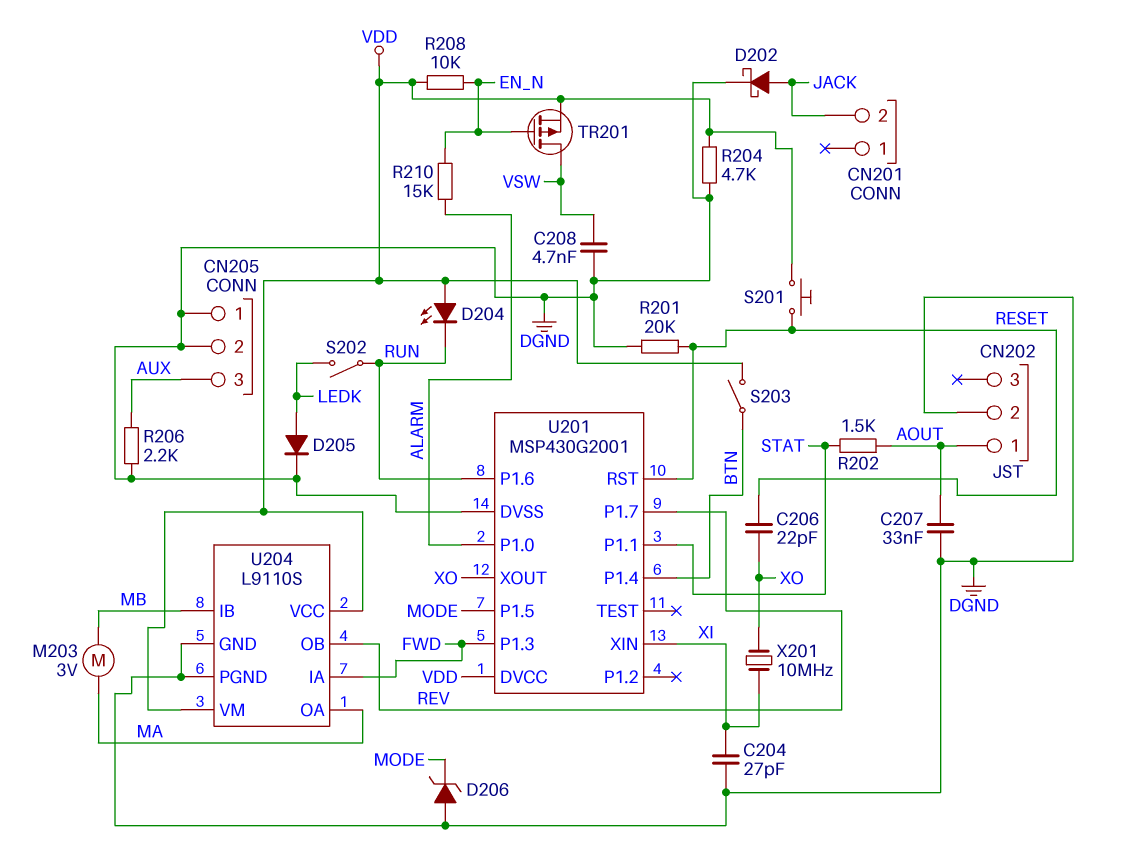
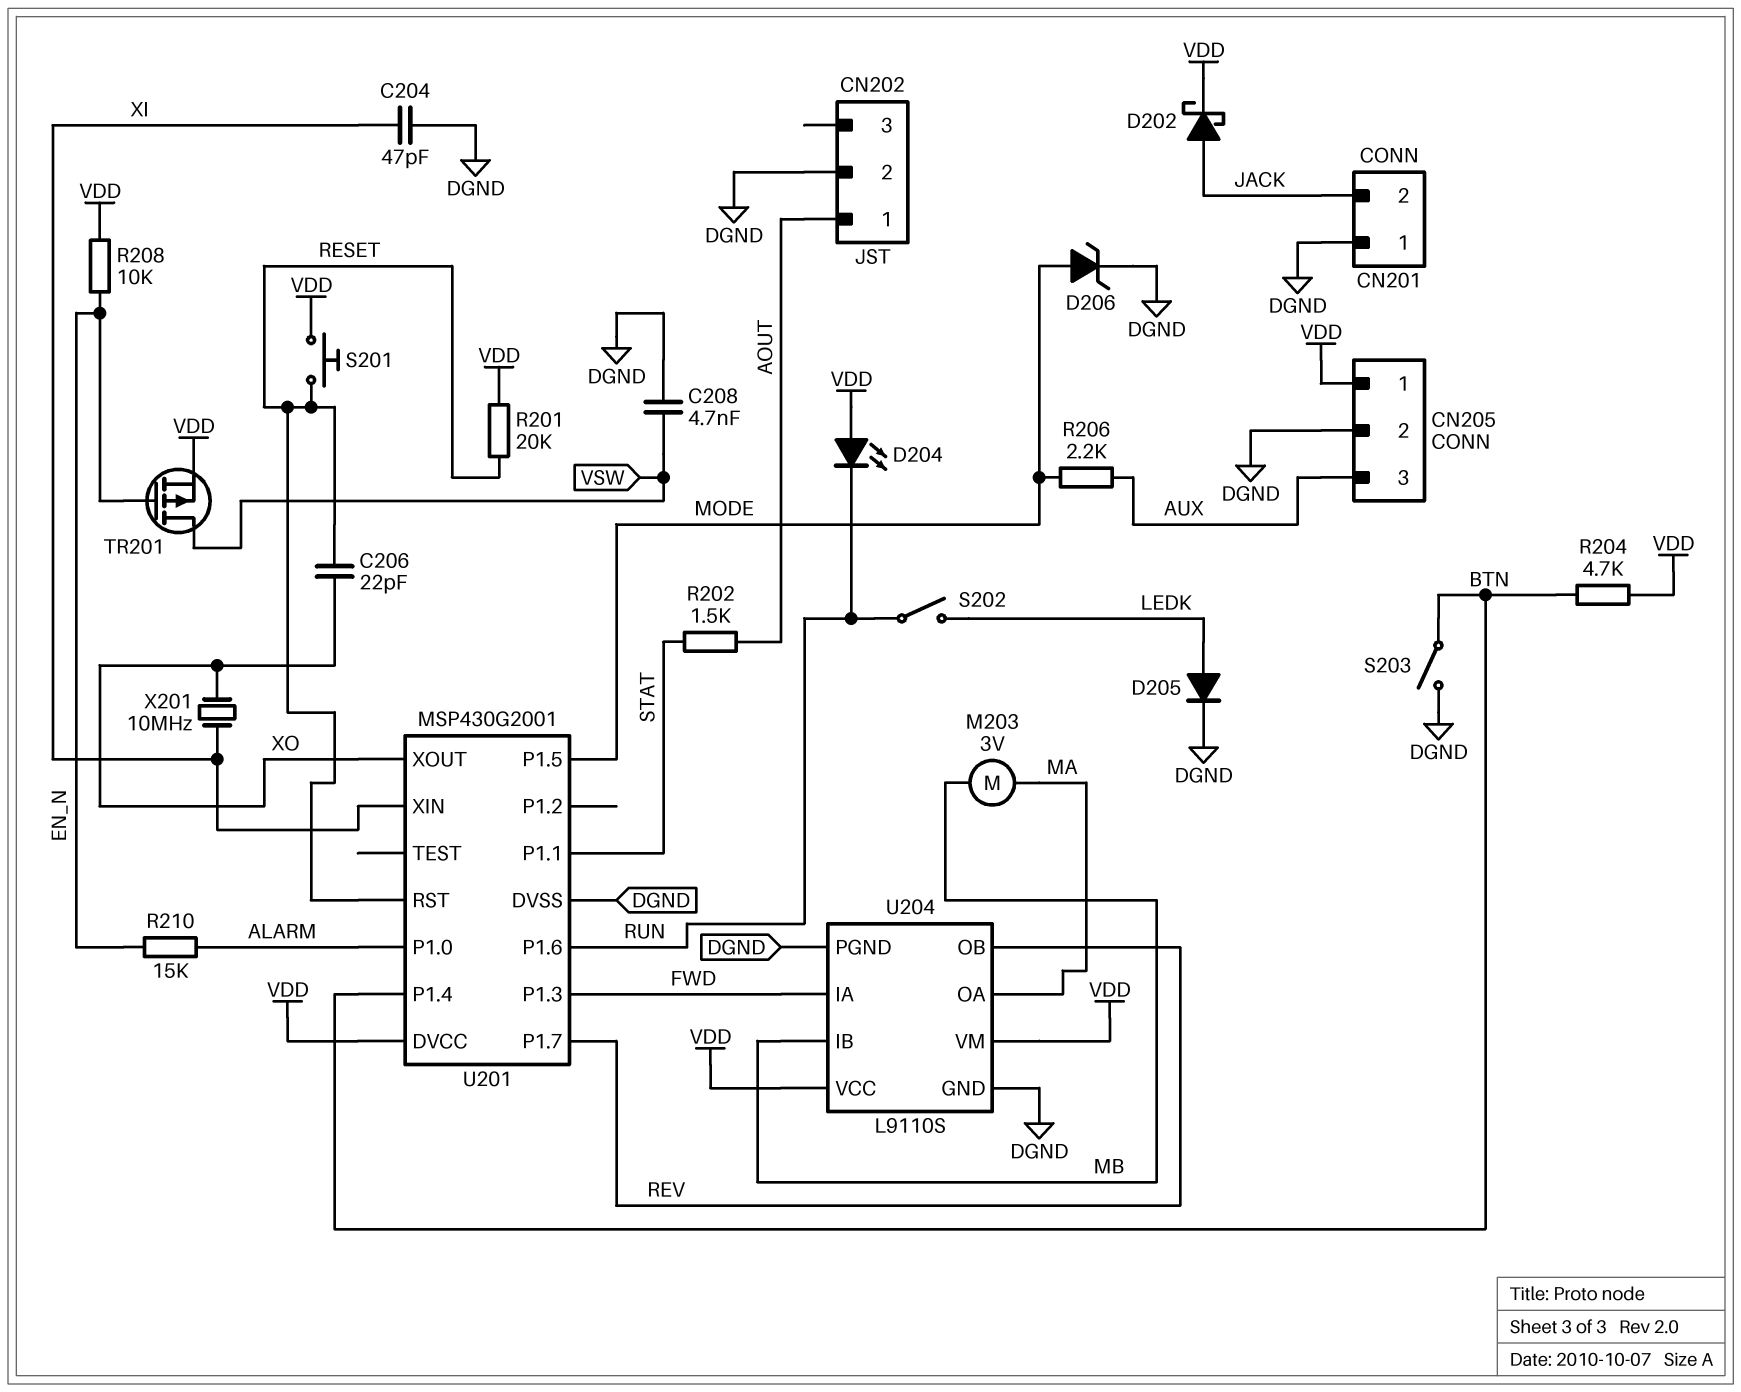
C204: 27pF (DGND, XI) -> 47pF (DGND, XI)
C207: 33nF (AOUT, DGND) -> none
CN201 pin 1: none -> DGND
CN205 pin 1: DGND -> VDD
D202: schottky (A JACK, K DGND) -> schottky (A JACK, K VDD)
D206: zener (A DGND, K MODE) -> zener (A MODE, K DGND)
R201: 20k (DGND, RESET) -> 20k (RESET, VDD)
R204: 4.7k (DGND, VDD) -> 4.7k (BTN, VDD)
R206: 2.2k (AUX, DGND) -> 2.2k (AUX, MODE)
S203: switch (BTN, VDD) -> switch (BTN, DGND)

